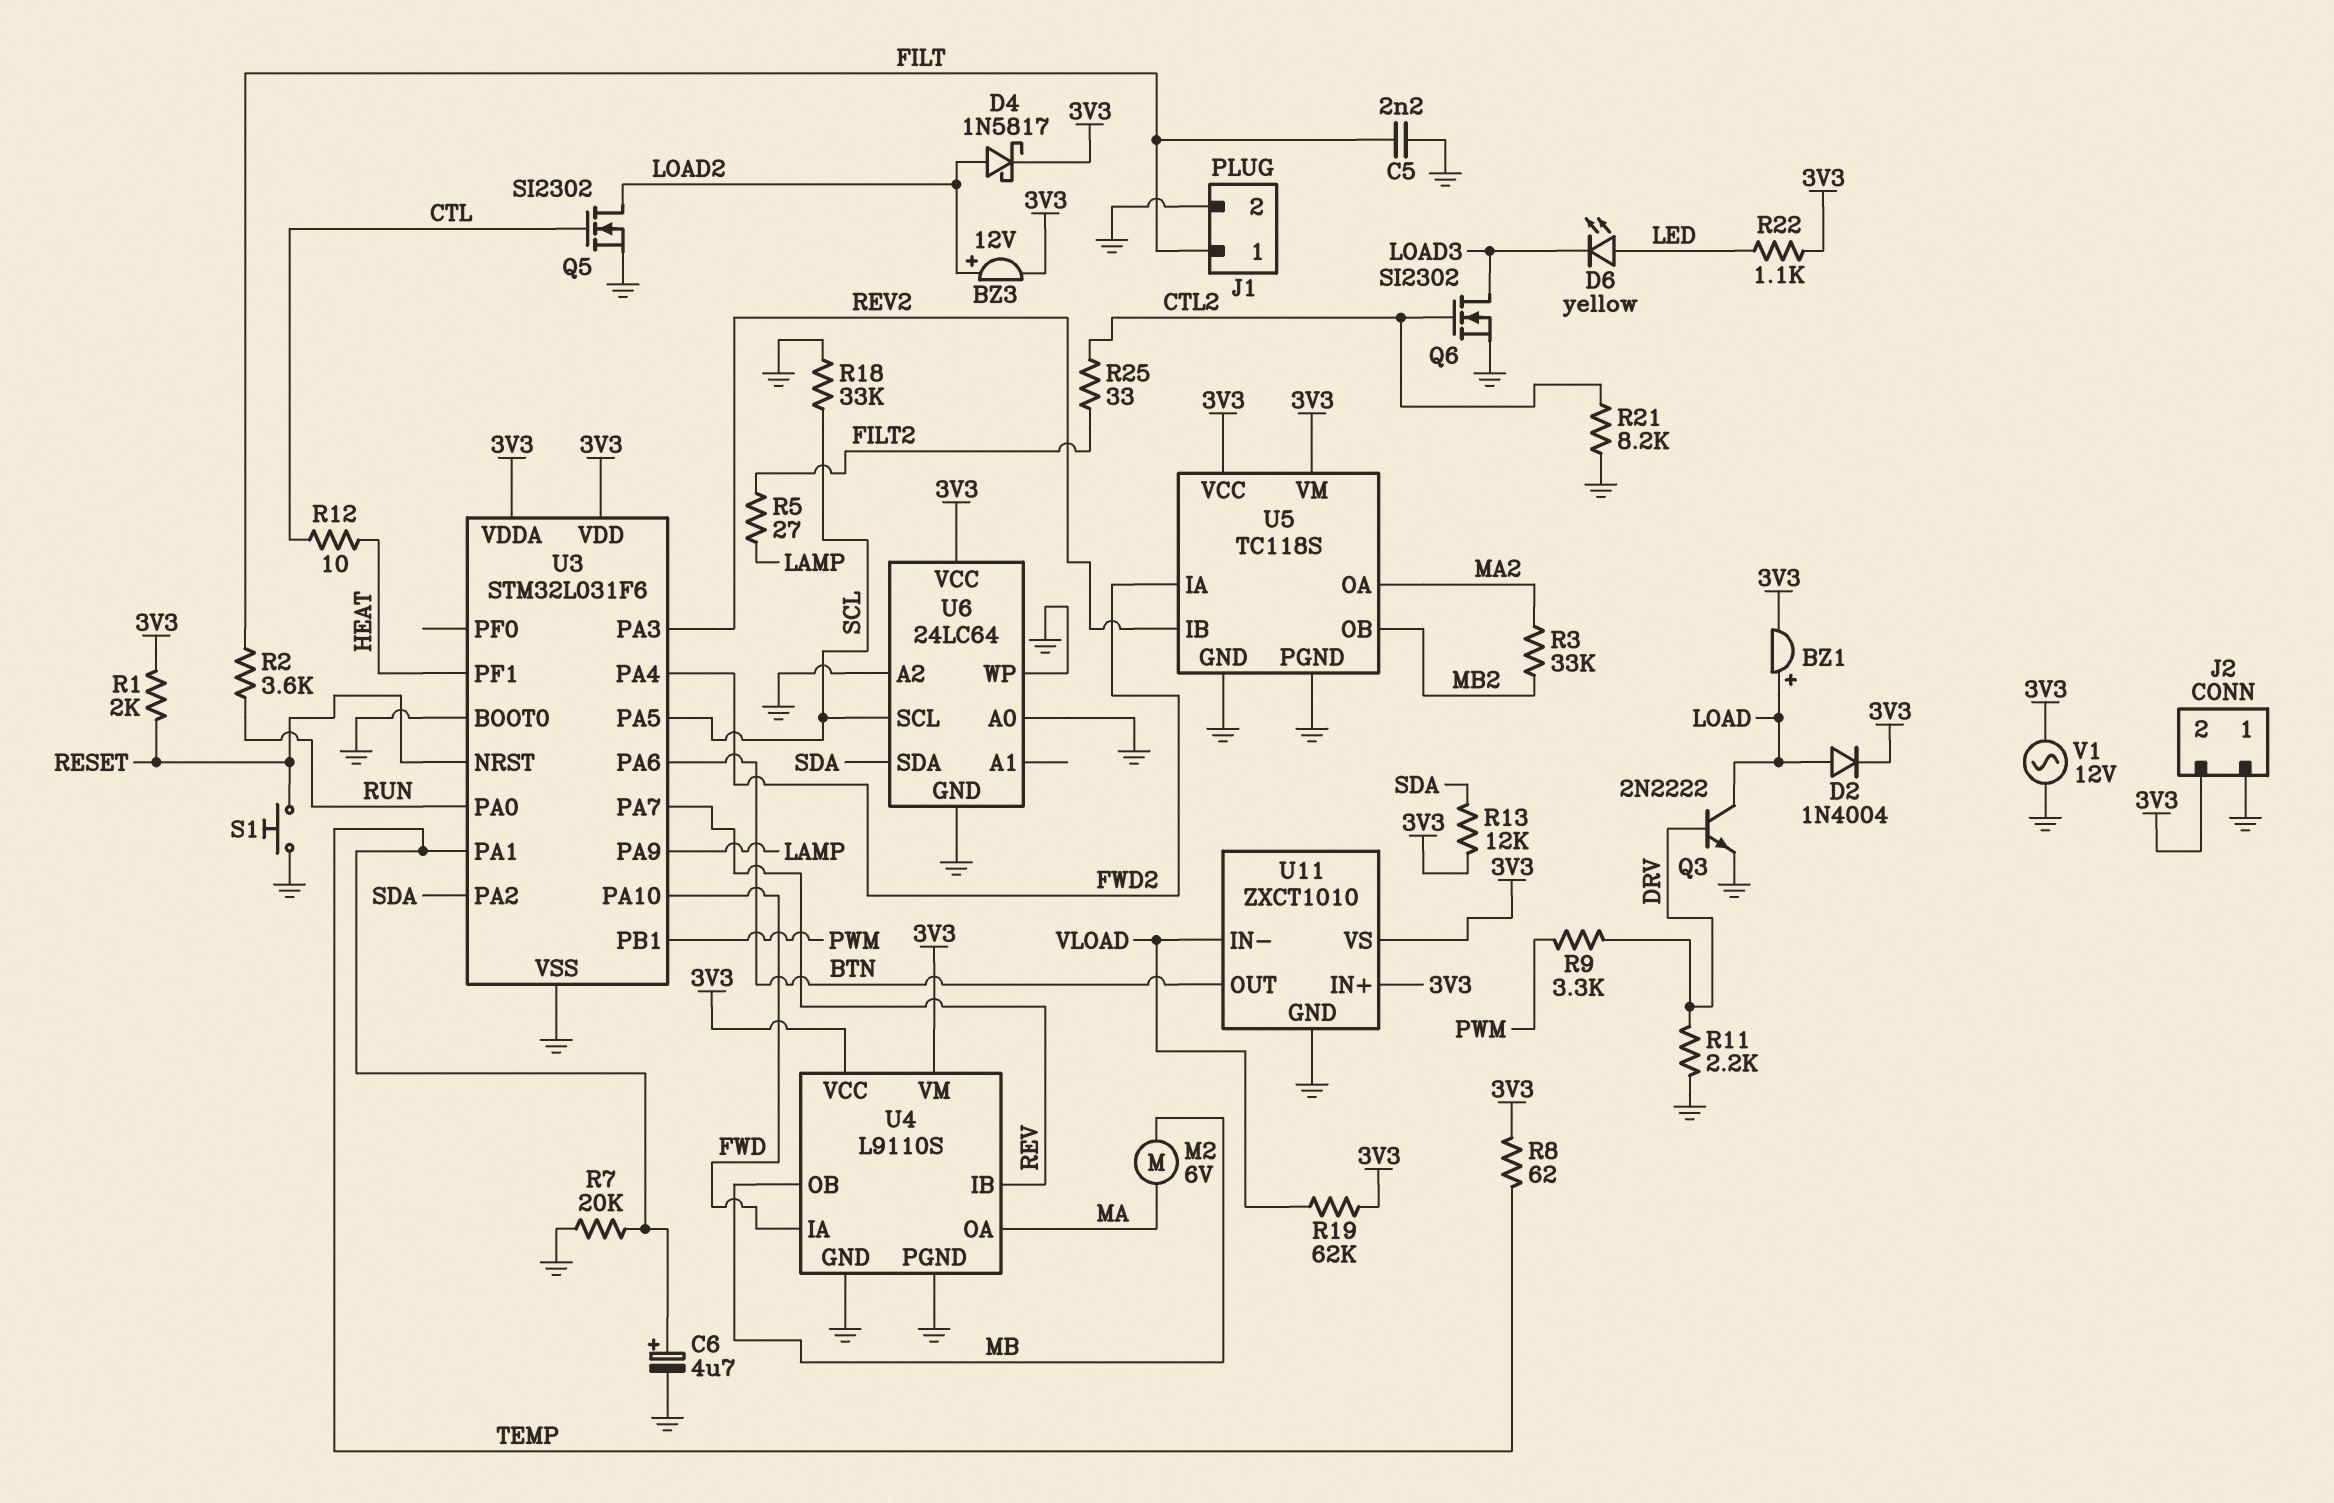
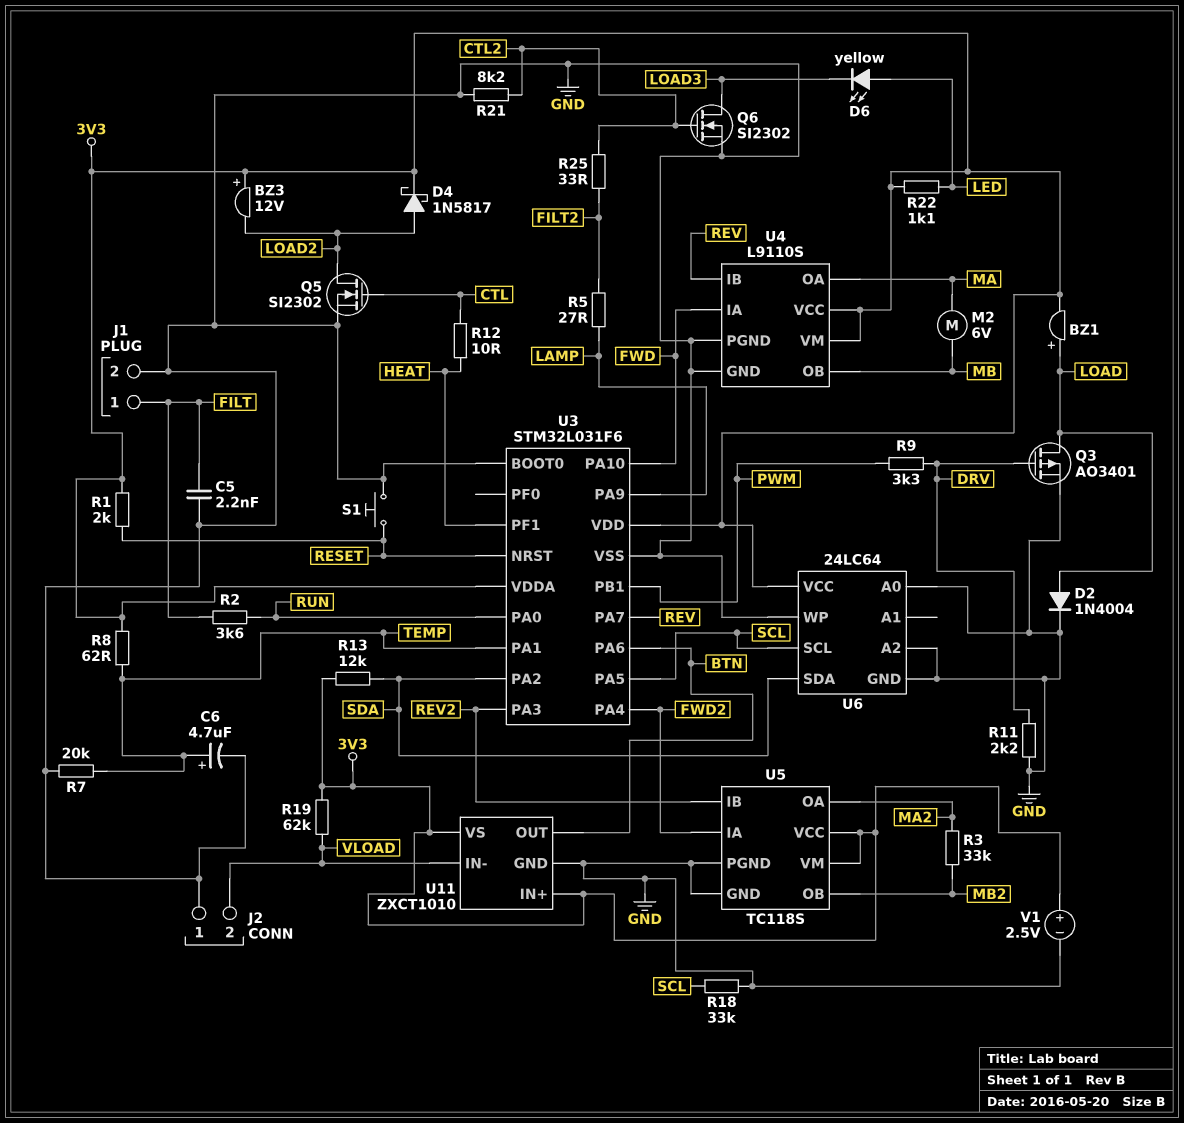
BZ3: buzzer 12V (plus LOAD2, minus 3V3) -> buzzer 12V (plus 3V3, minus LOAD2)
D2: diode 1N4004 (A LOAD, K 3V3) -> diode 1N4004 (A LOAD, K GND)
J2 pin 2: 3V3 -> VLOAD
Q3: NPN 2N2222 (B DRV, C LOAD, E GND) -> PMOS AO3401 (G DRV, D LOAD, S GND)
V1: AC 12V (3V3, GND) -> 2.5V (plus 3V3, minus GND)

